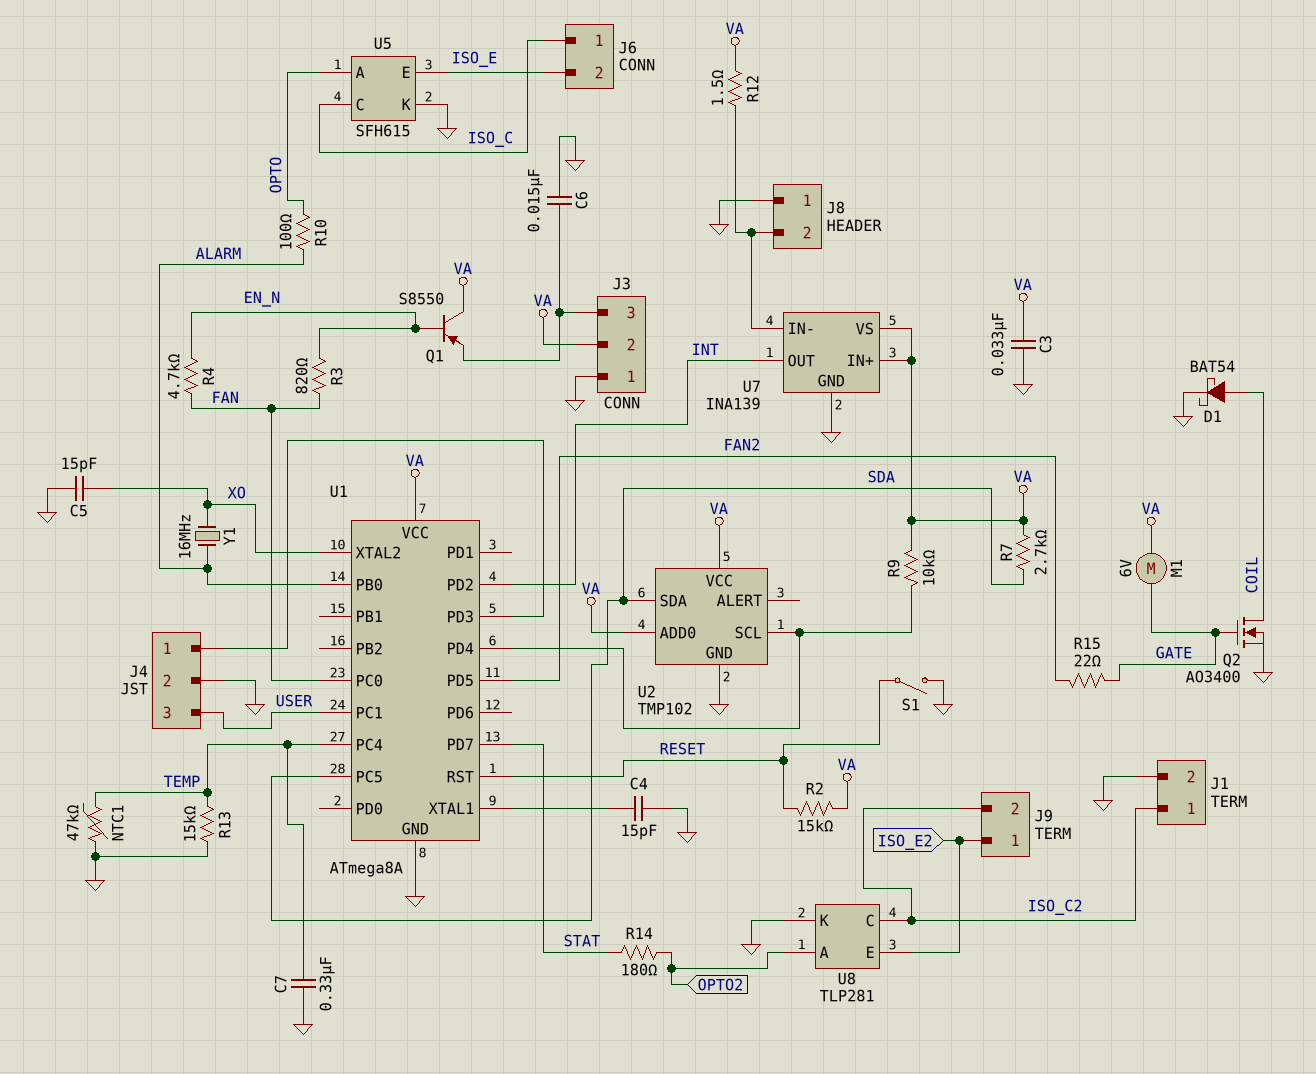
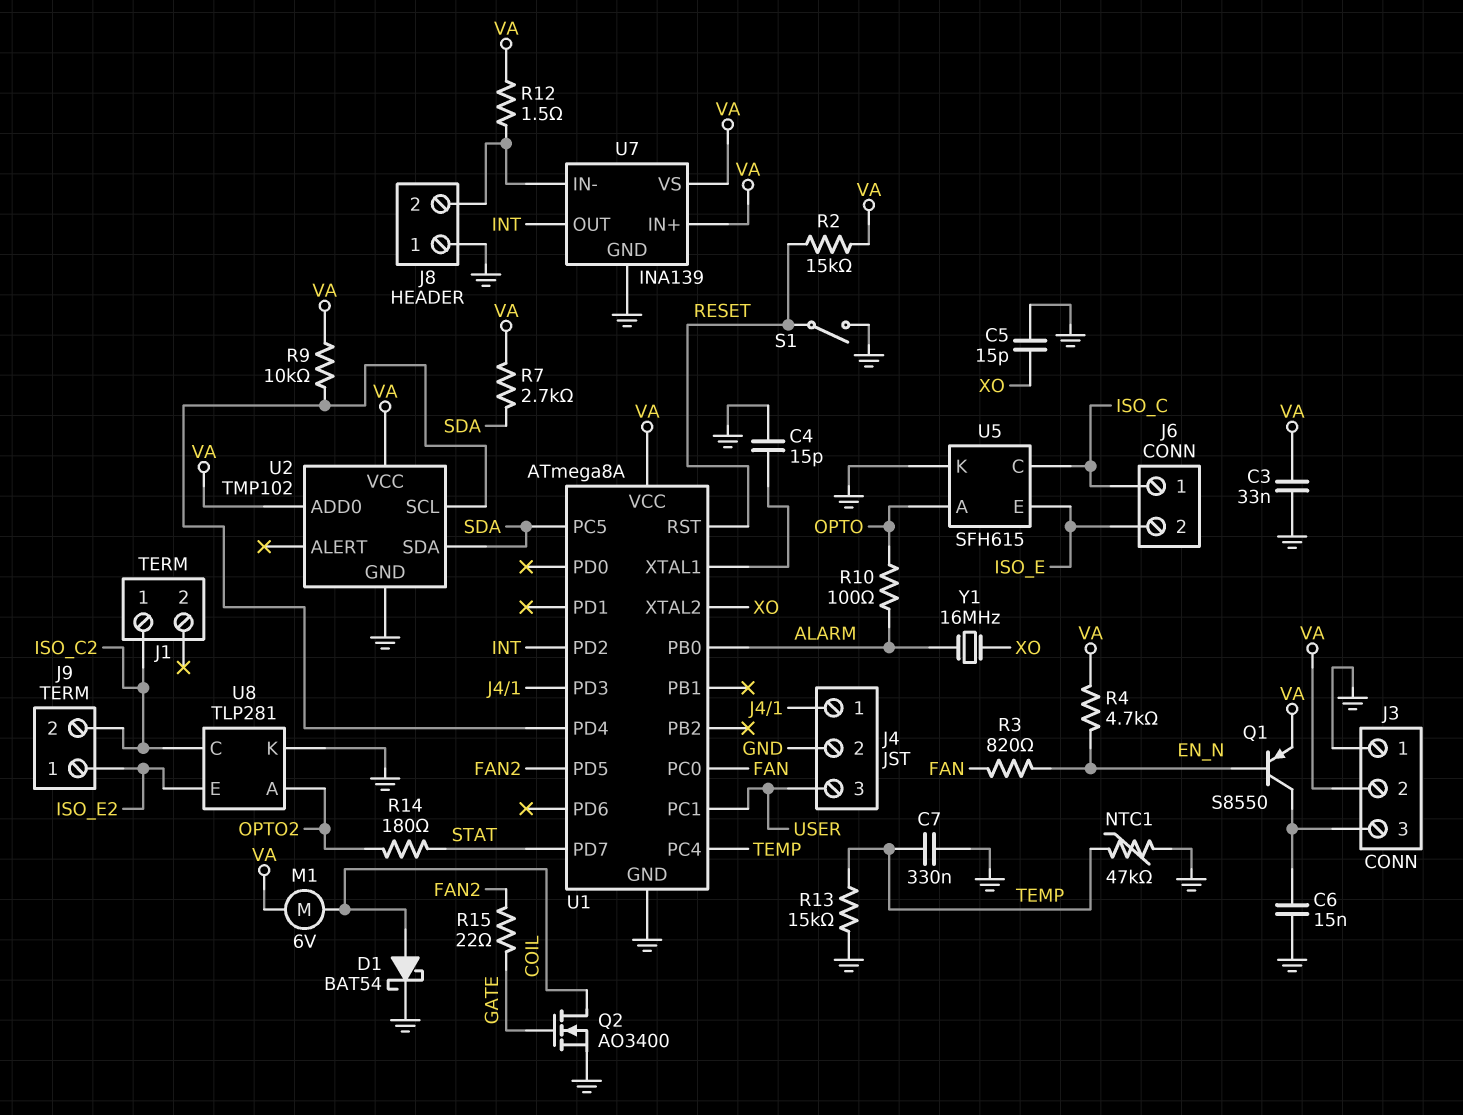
J1 pin 2: GND -> none
M1: motor 6V (GATE, VA) -> motor 6V (COIL, VA)
Q1: PNP S8550 (B EN_N, C VA, E J3/3) -> PNP S8550 (B EN_N, C J3/3, E VA)
R4: 4.7k (EN_N, FAN) -> 4.7k (EN_N, VA)

